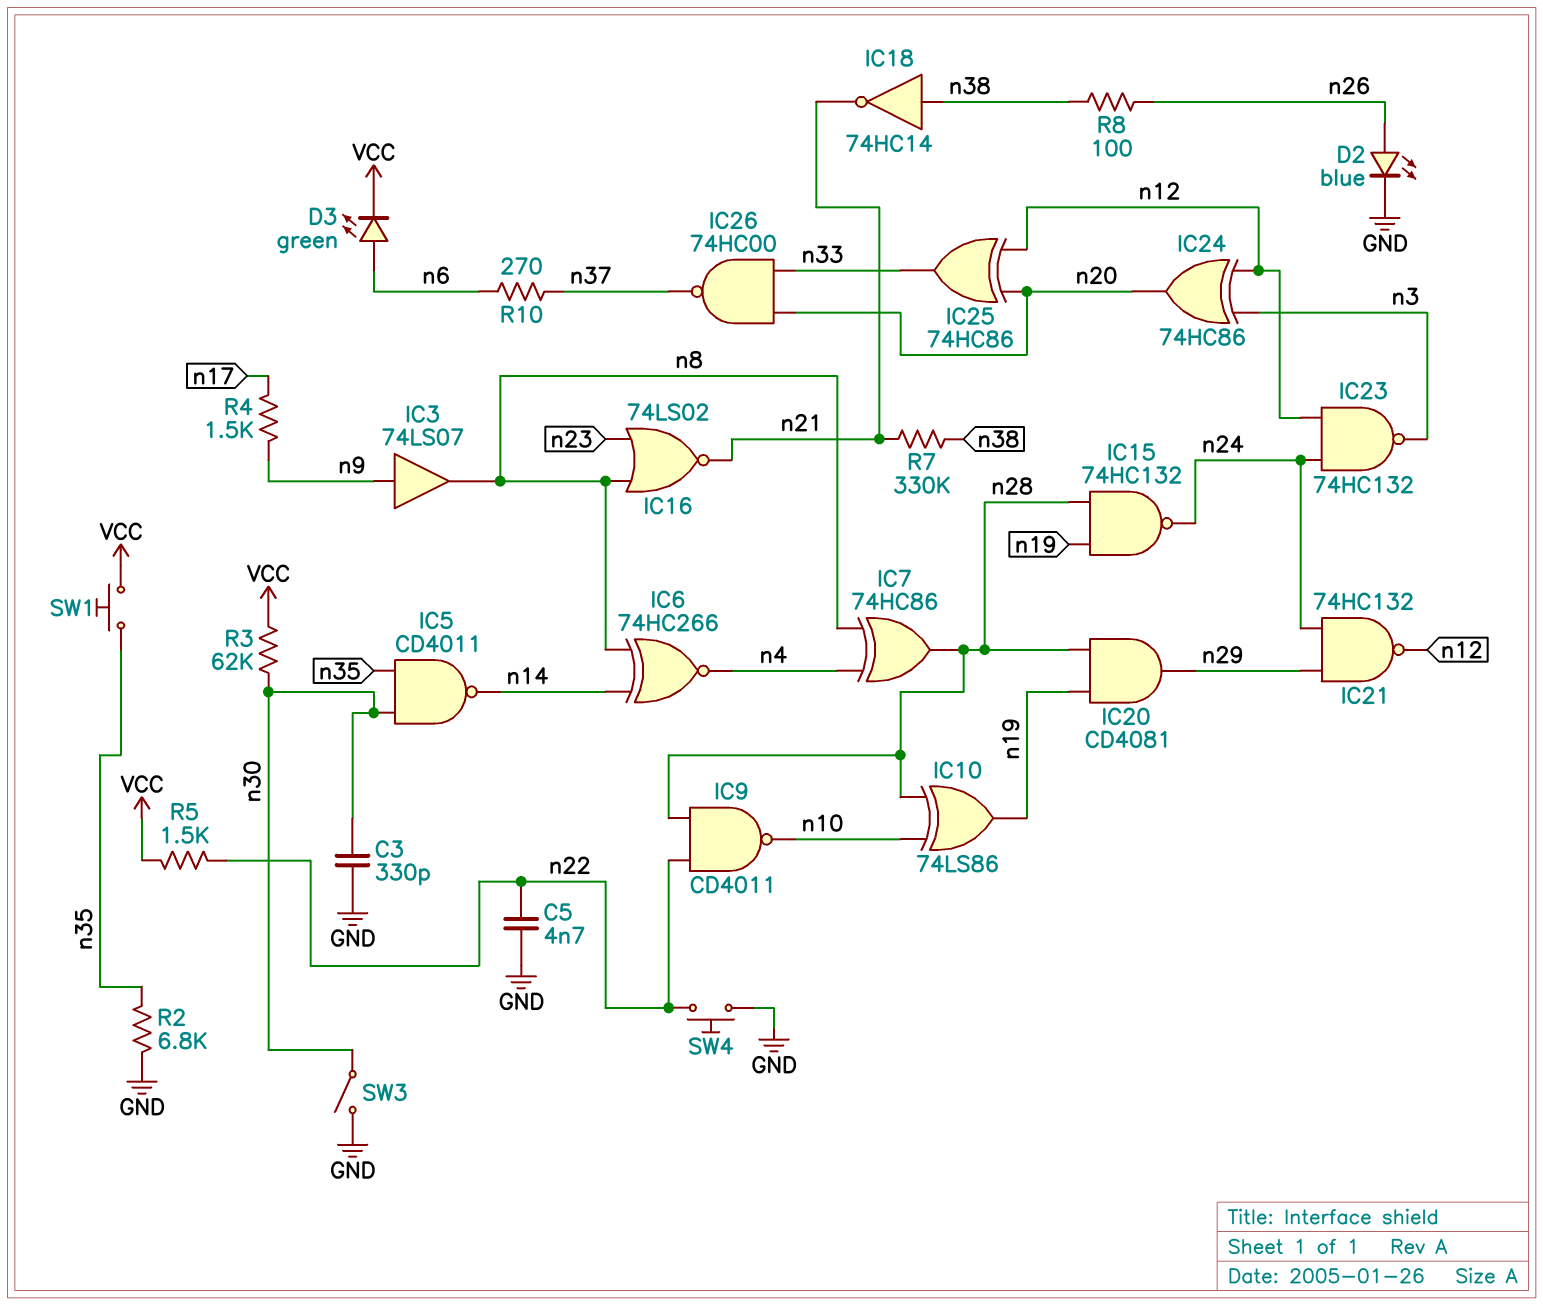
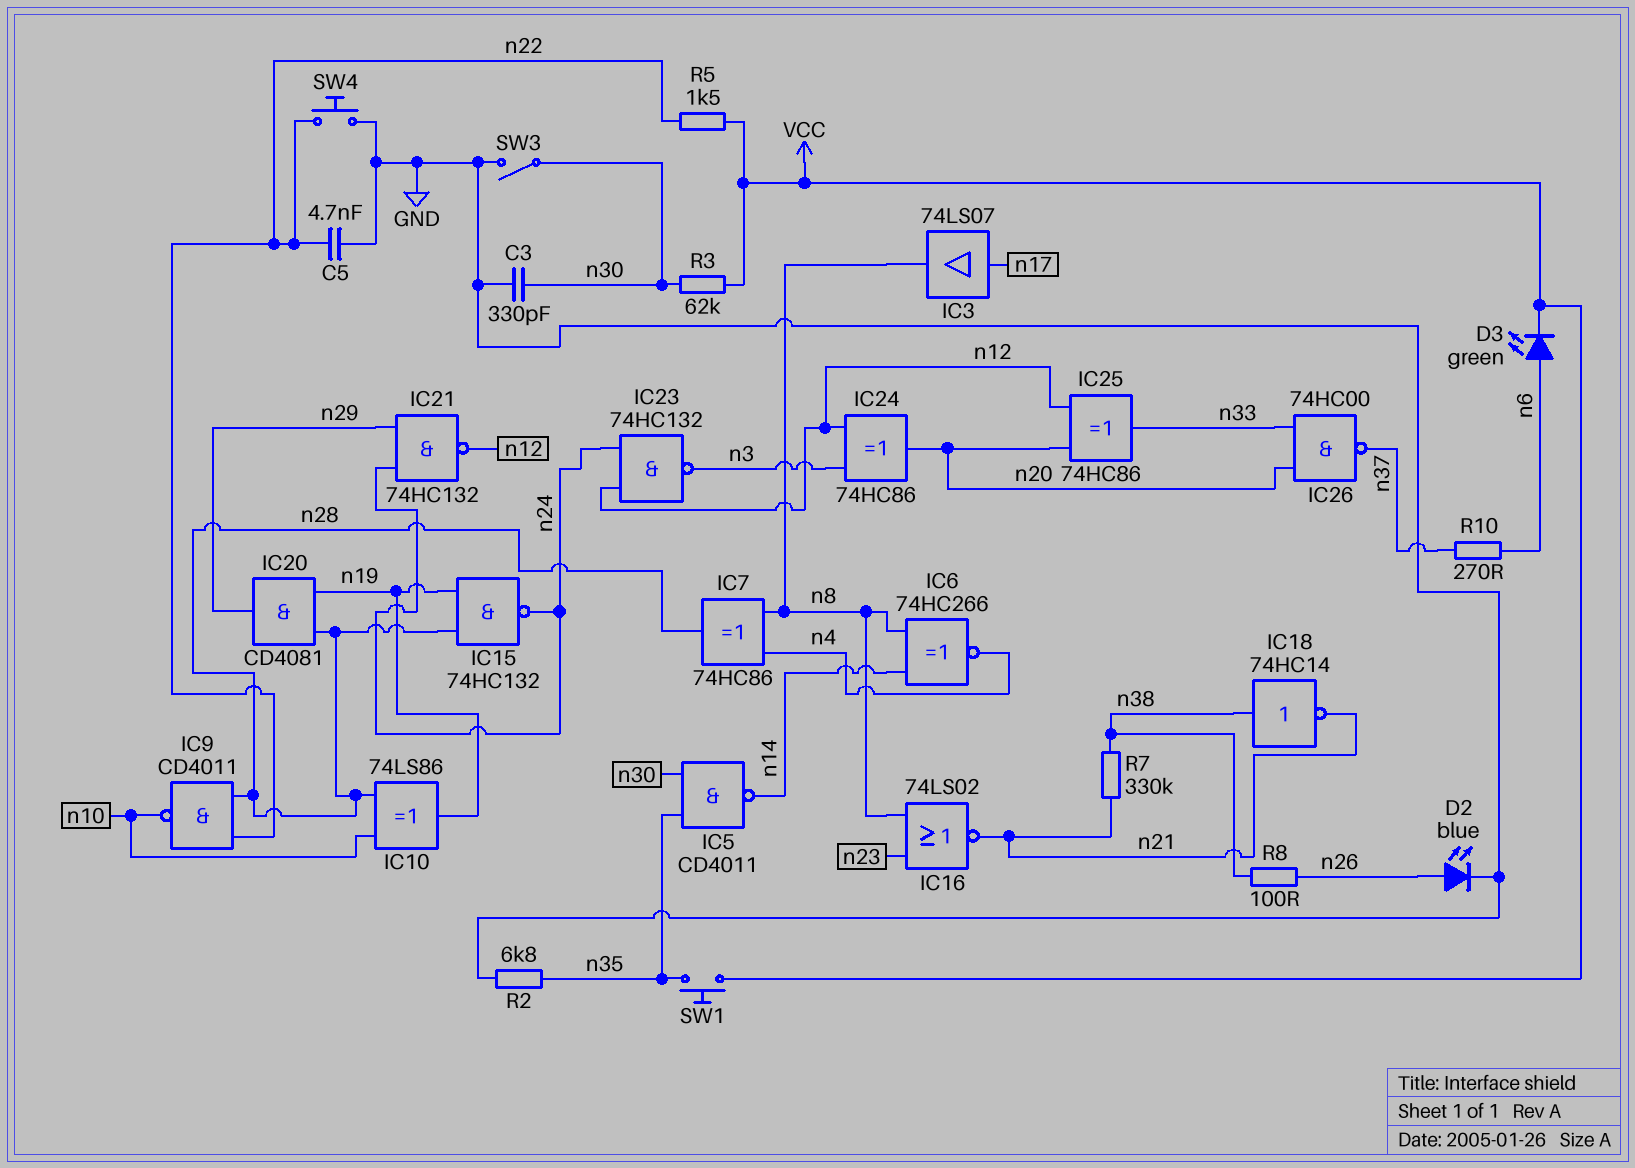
IC3: buffer 74LS07 (in n9, out n8) -> buffer 74LS07 (in n17, out n8)
R4: 1.5k (n9, n17) -> none

